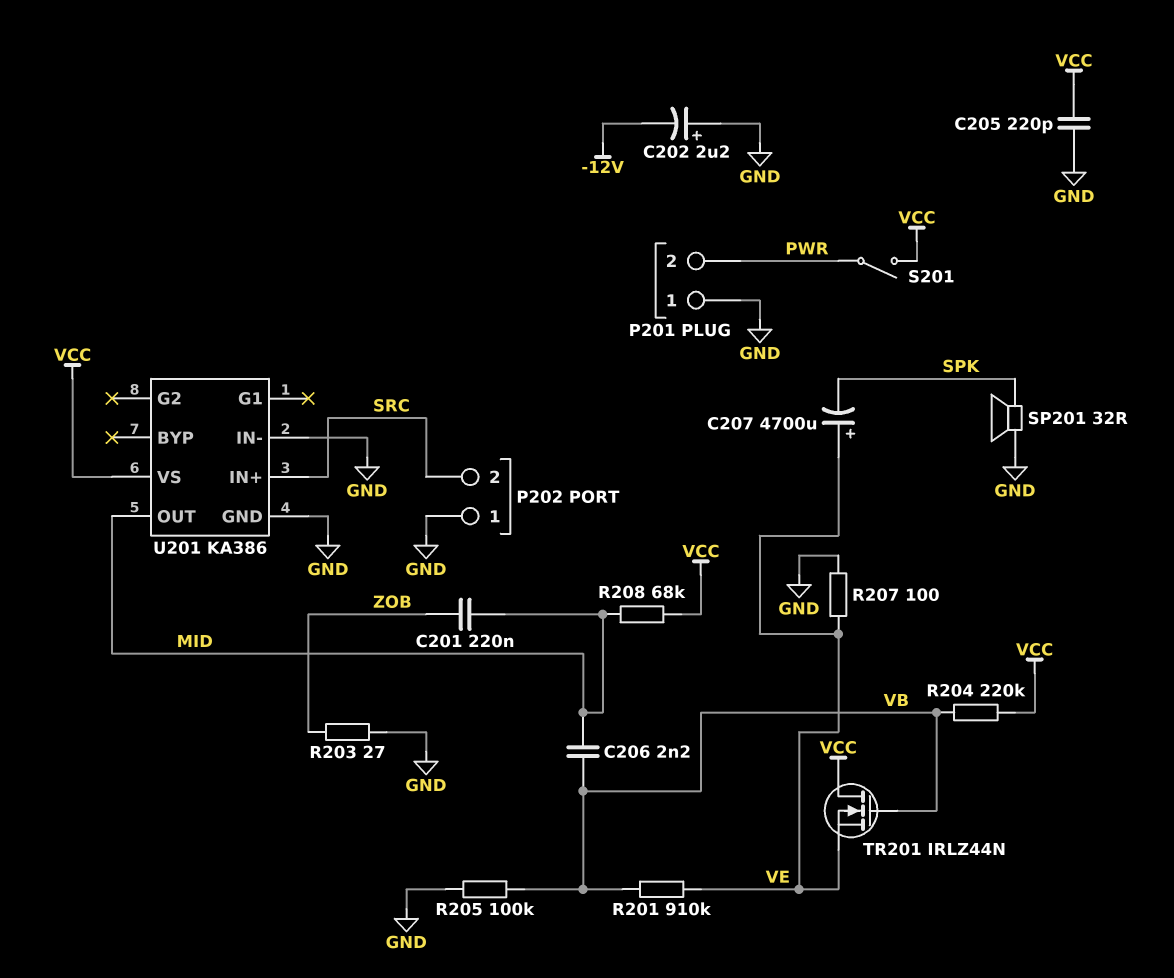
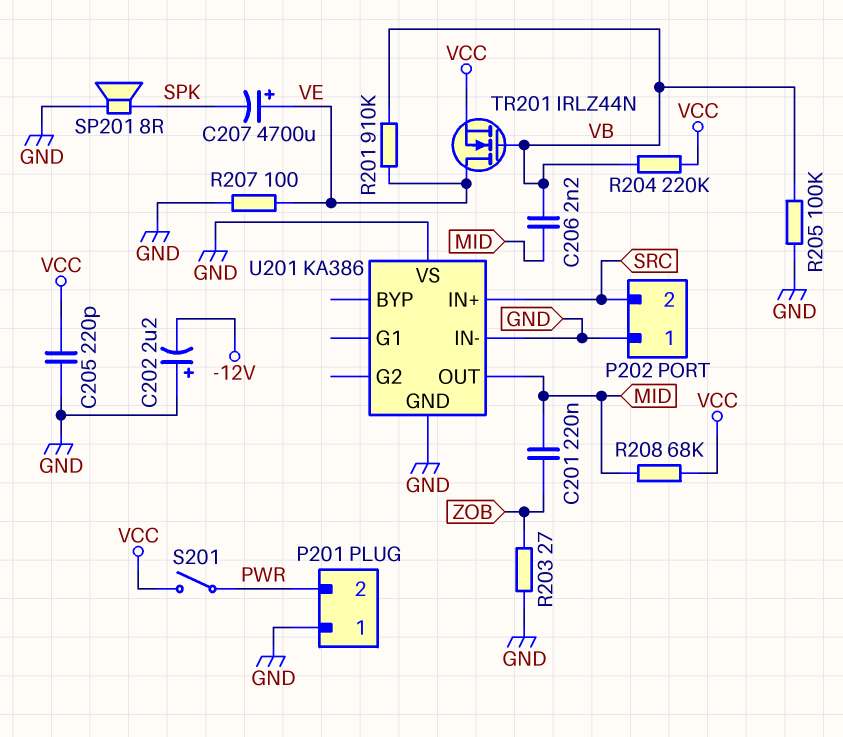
SP201: speaker 32R (GND, SPK) -> speaker 8R (GND, SPK)
TR201: NMOS IRLZ44N (G VB, D VCC, S VE) -> NMOS IRLZ44N (G VB, D VE, S VCC)
U201 pin VS: VCC -> GND

